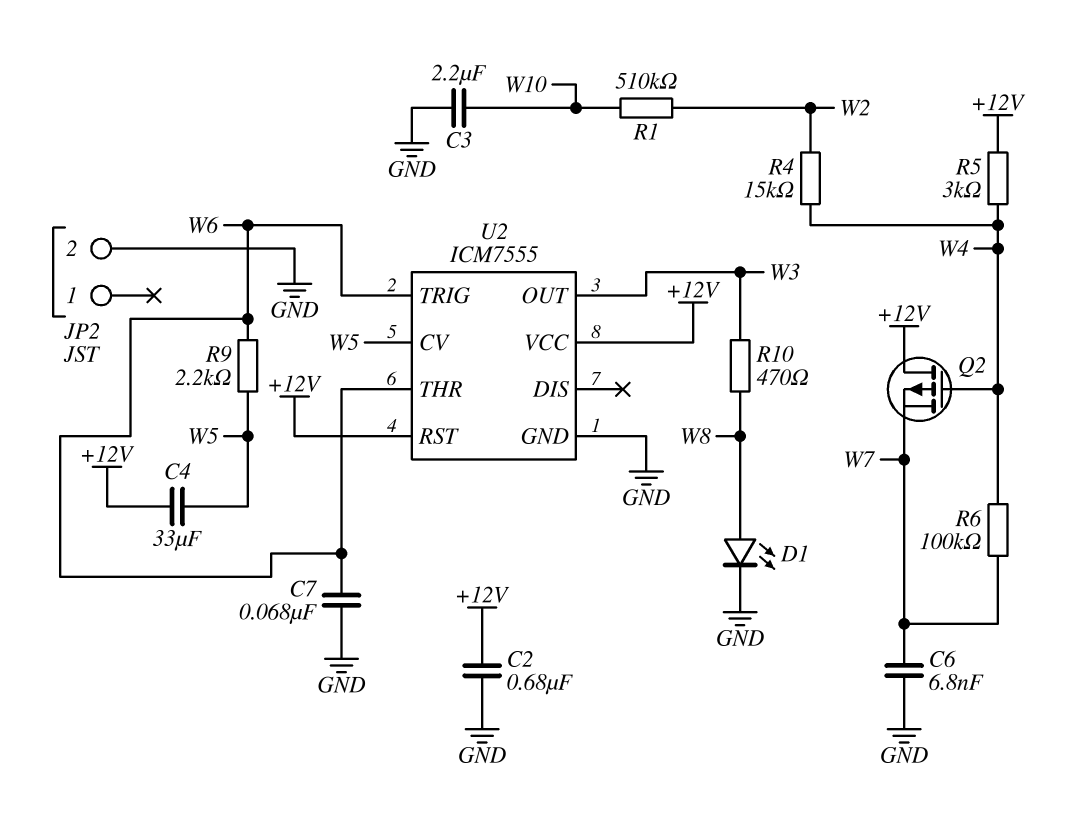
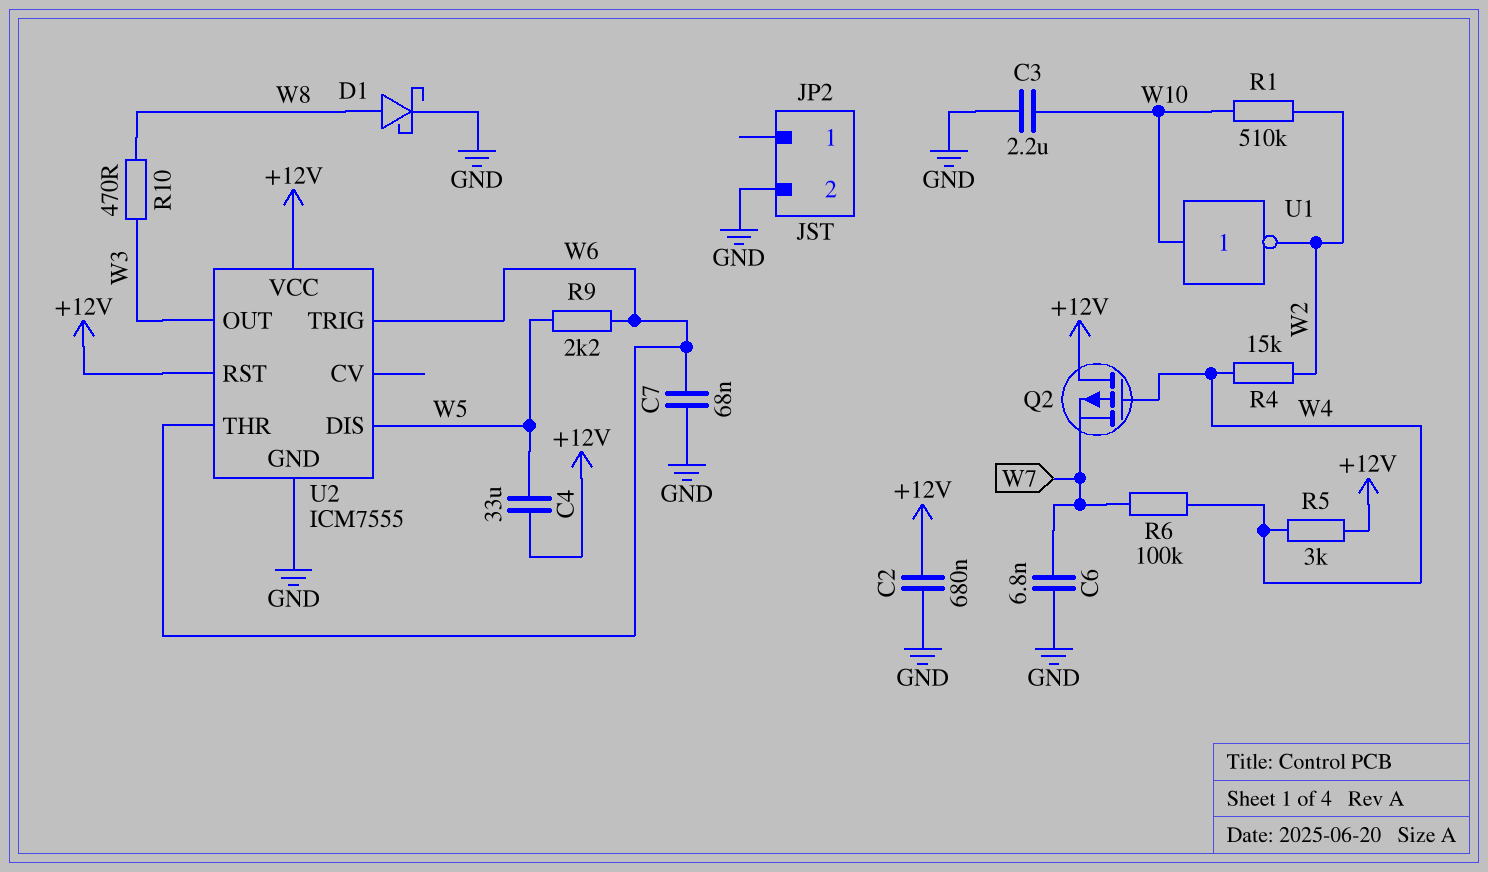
D1: LED (A W8, K GND) -> schottky (A W8, K GND)
U1: none -> NOT (in W10, out W2)
U2 pin CV: W5 -> none
U2 pin DIS: none -> W5

